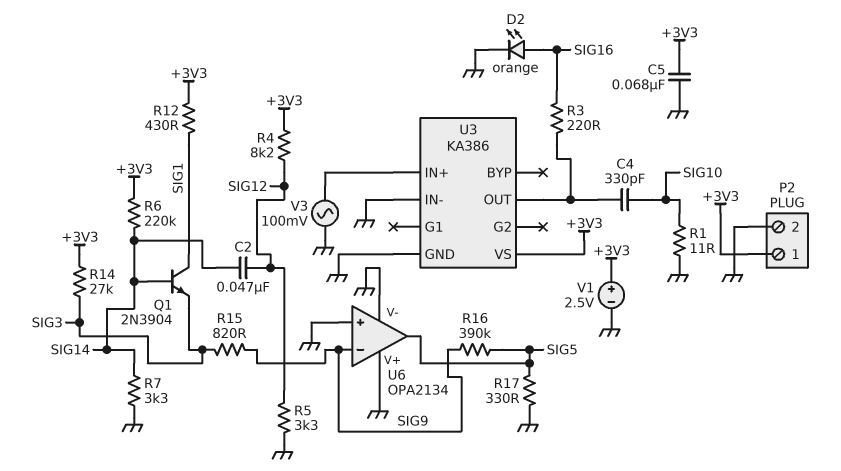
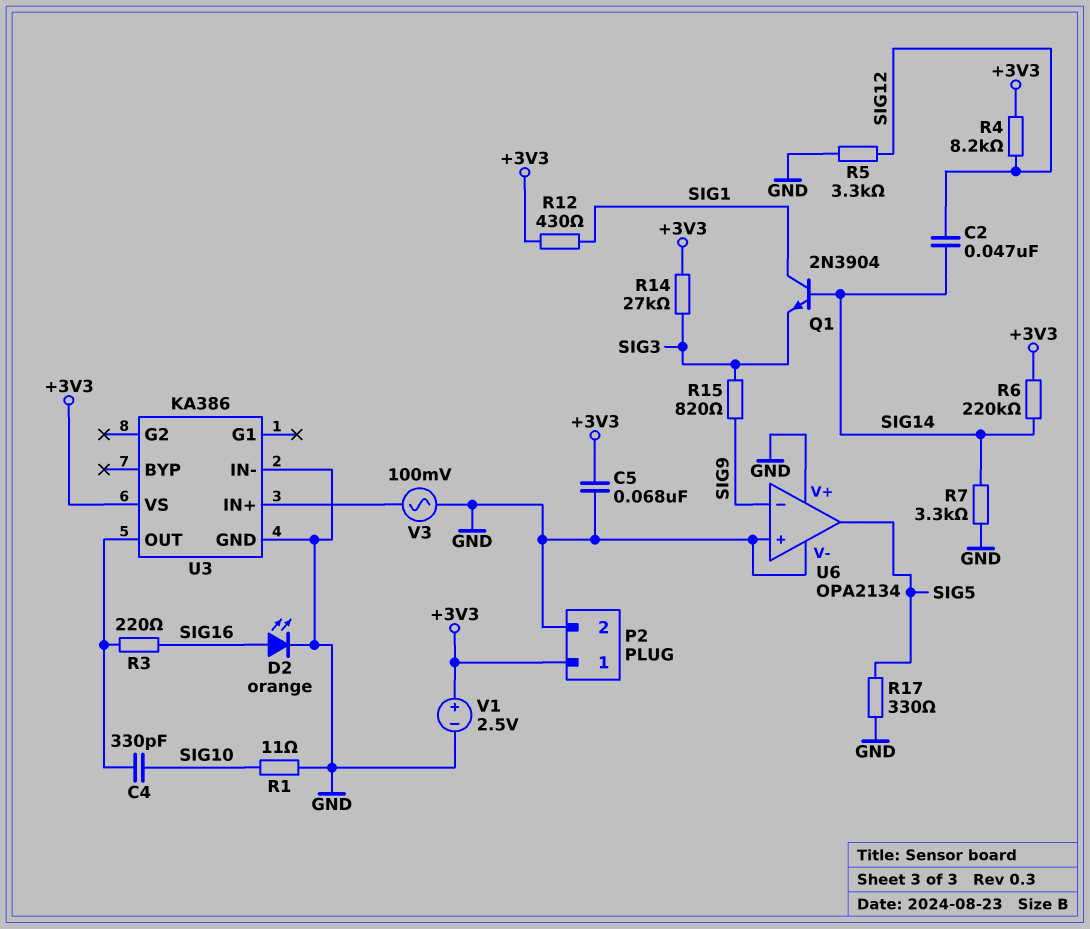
R16: 390k (SIG5, SIG9) -> none

